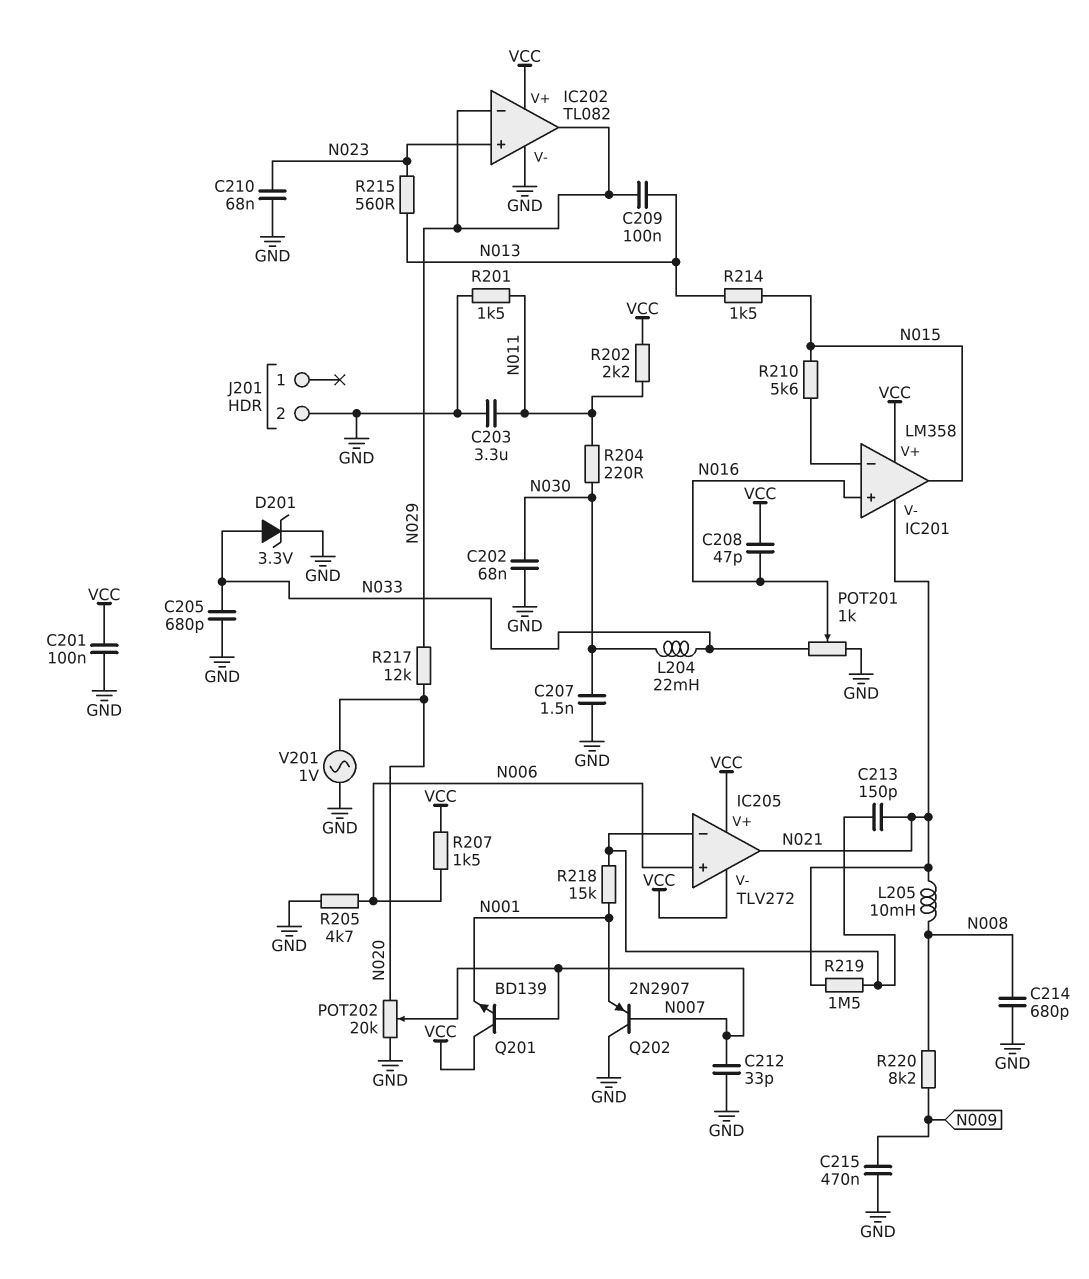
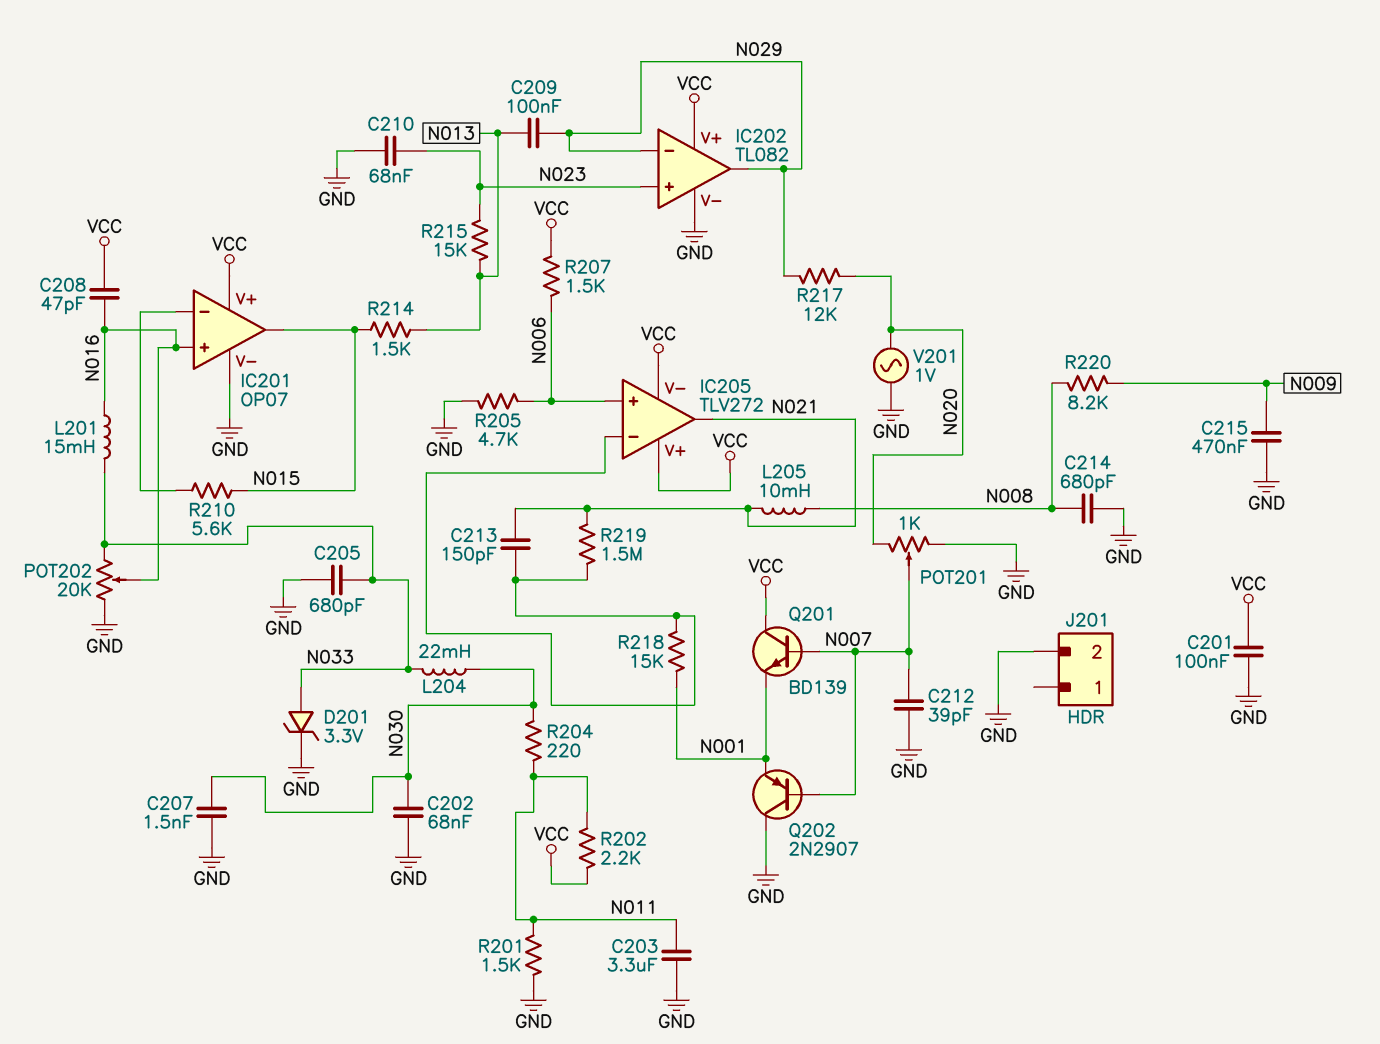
C212: 33pF (GND, N007) -> 39pF (GND, N007)
IC201: LM358 -> OP07
IC201 pin V-: N021 -> GND
L201: none -> 15mH (N016, N033)
POT201: 1k (GND, N033, wiper N016) -> 1k (GND, N020, wiper N007)
POT202: 20k (GND, N020, wiper N007) -> 20k (GND, N033, wiper N016)
R215: 560 (N013, N023) -> 15k (N013, N023)

